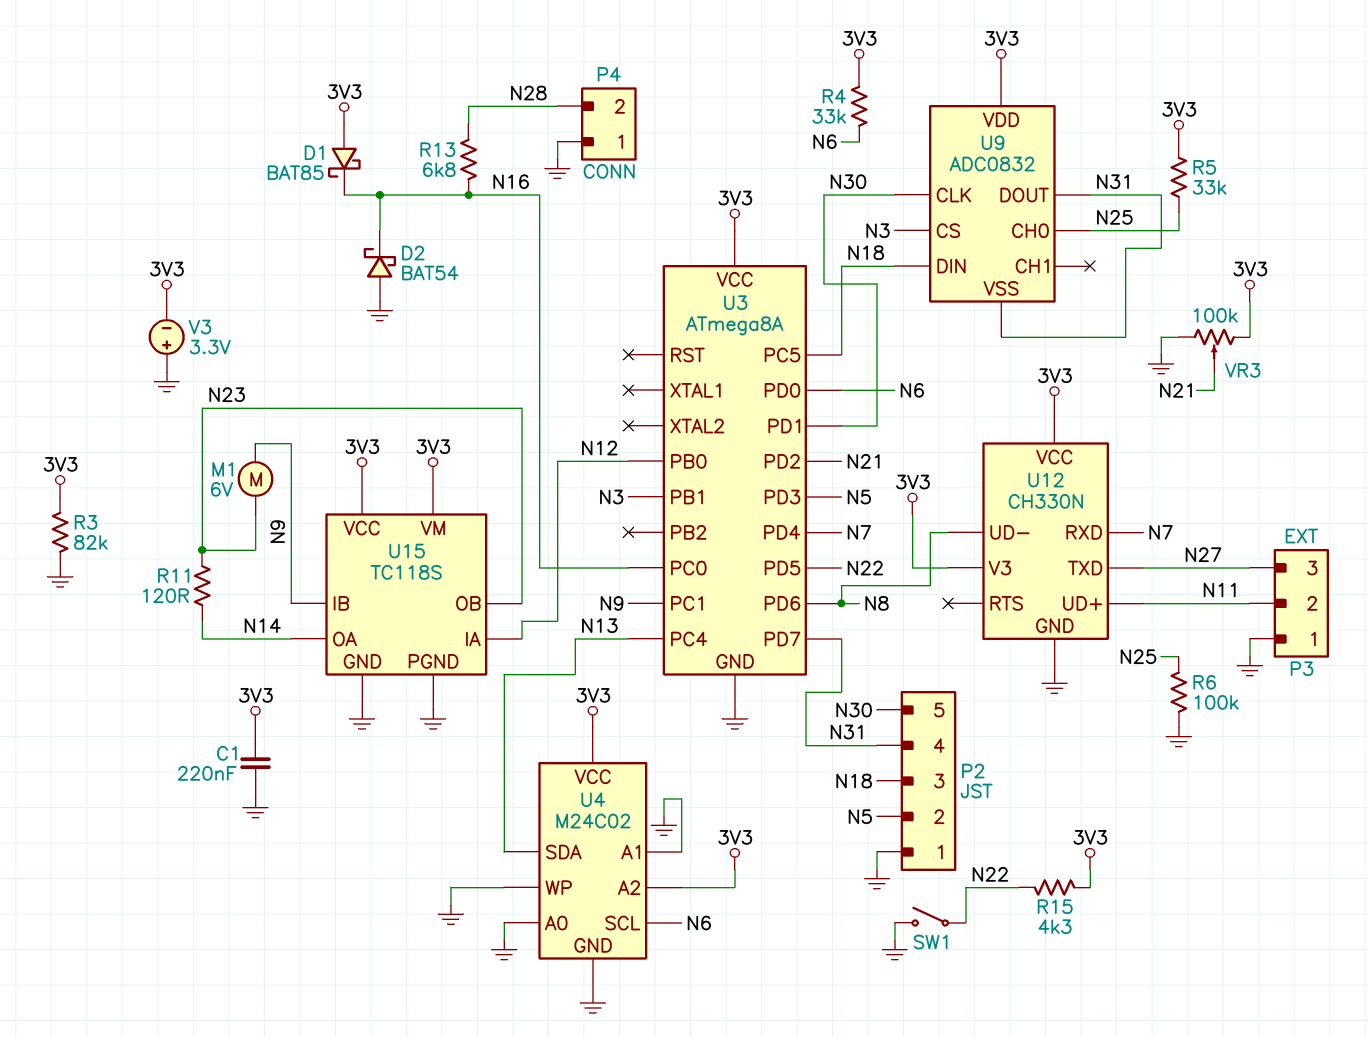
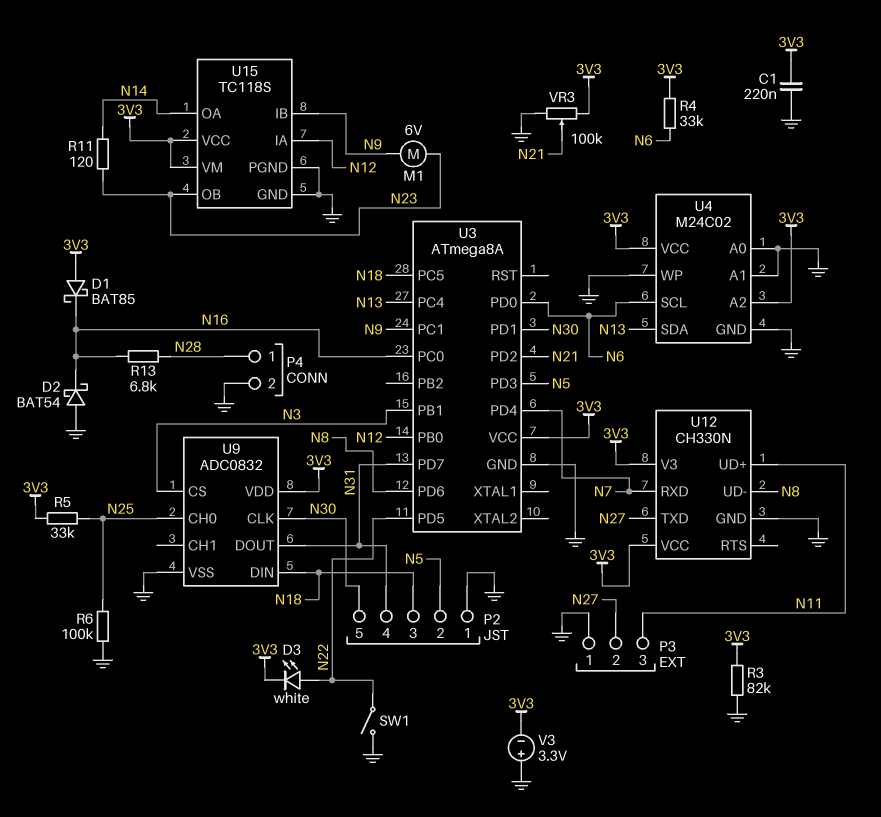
D3: none -> LED white (A N22, K 3V3)
P3 pin 2: N11 -> N27
P3 pin 3: N27 -> N11
P4 pin 1: GND -> N28
P4 pin 2: N28 -> GND
R15: 4.3k (3V3, N22) -> none
U9 pin VSS: N31 -> GND

